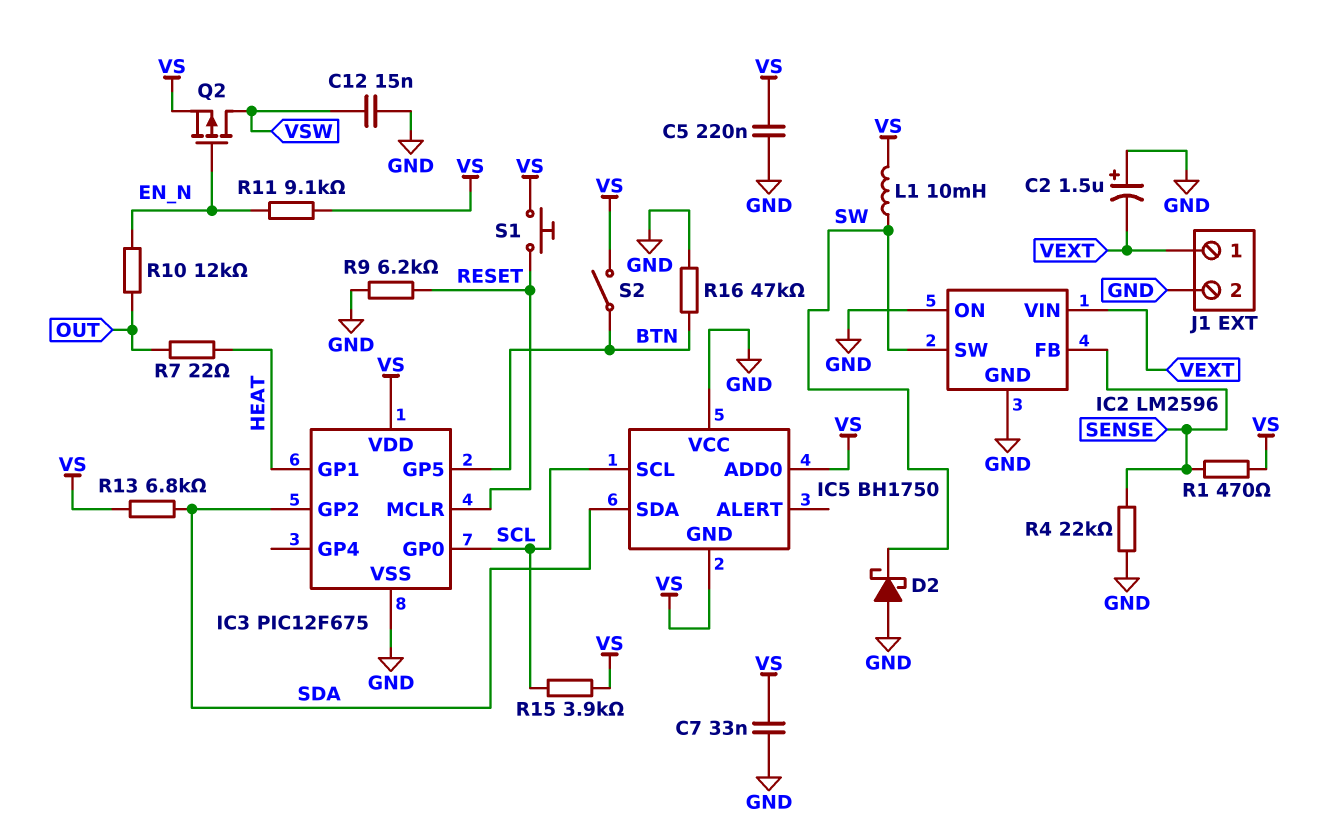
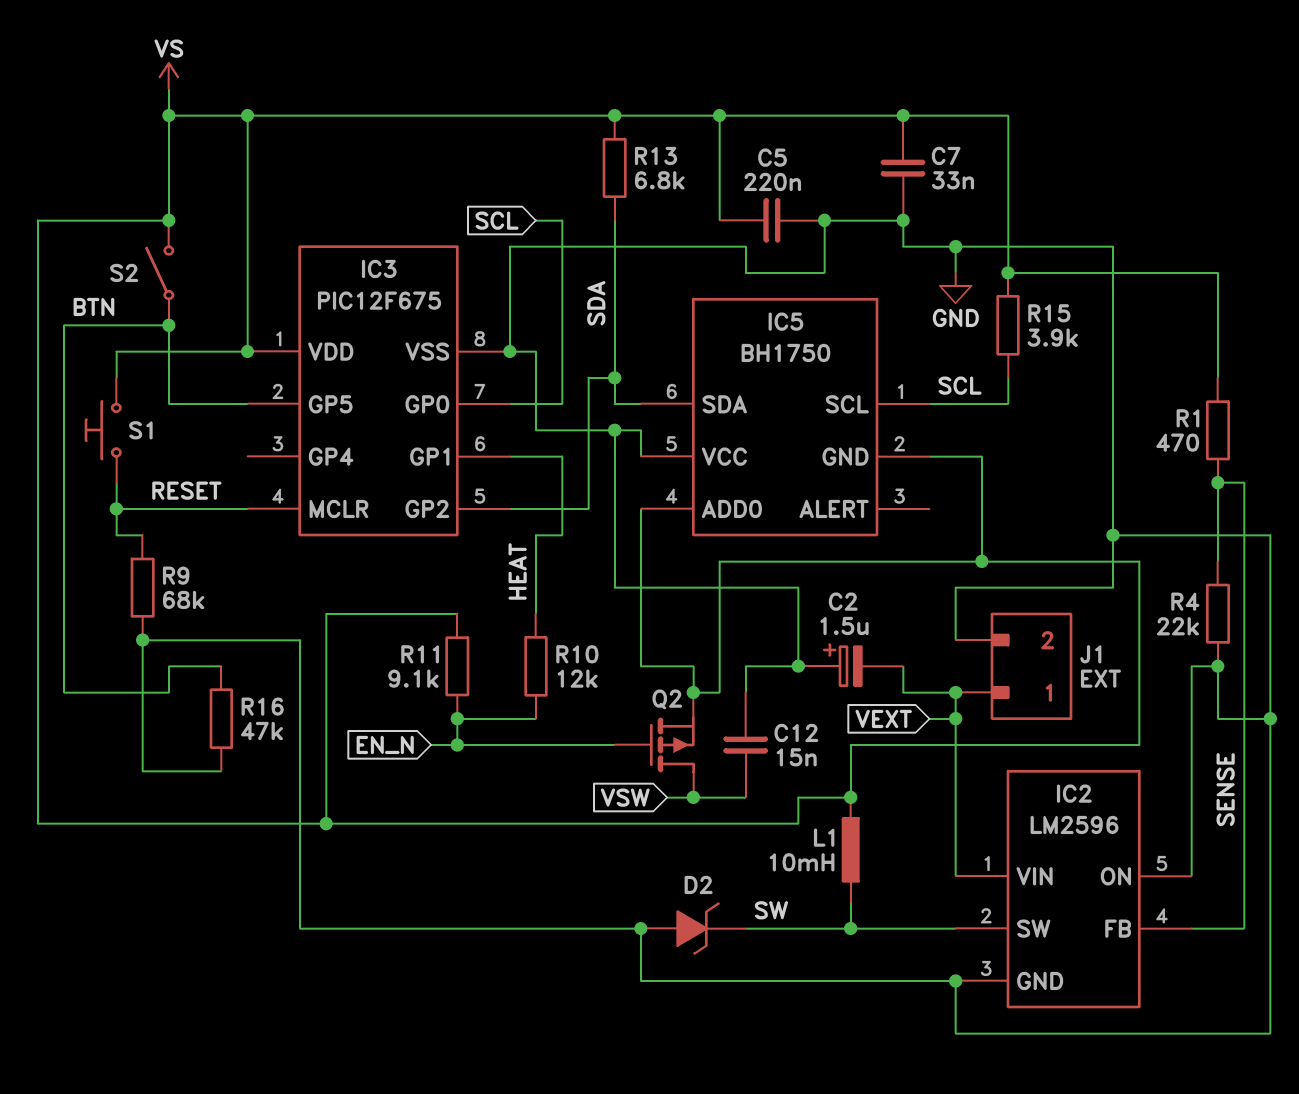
D2: schottky (A GND, K SW) -> zener (A GND, K SW)
R7: 22 (HEAT, OUT) -> none
R9: 6.2k (GND, RESET) -> 68k (GND, RESET)
R10: 12k (EN_N, OUT) -> 12k (EN_N, HEAT)

